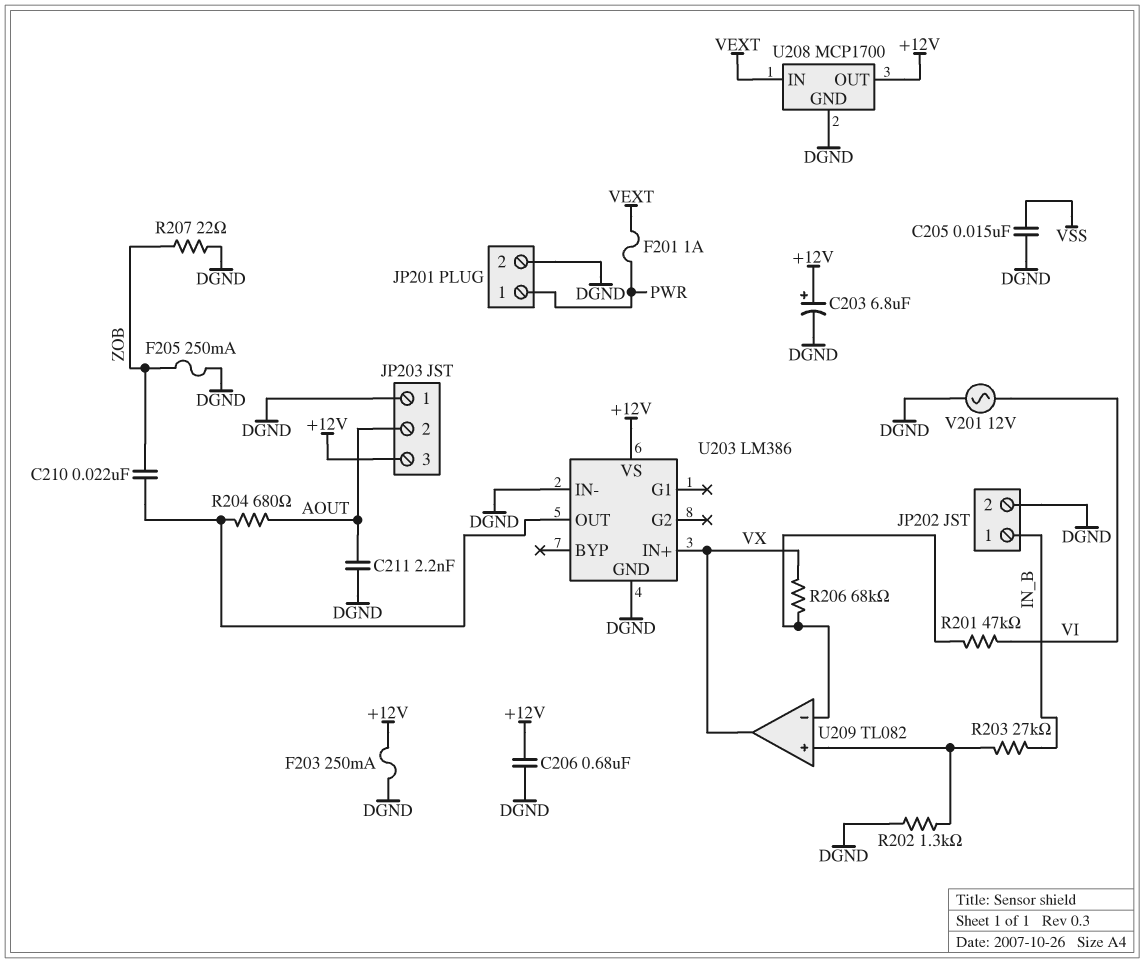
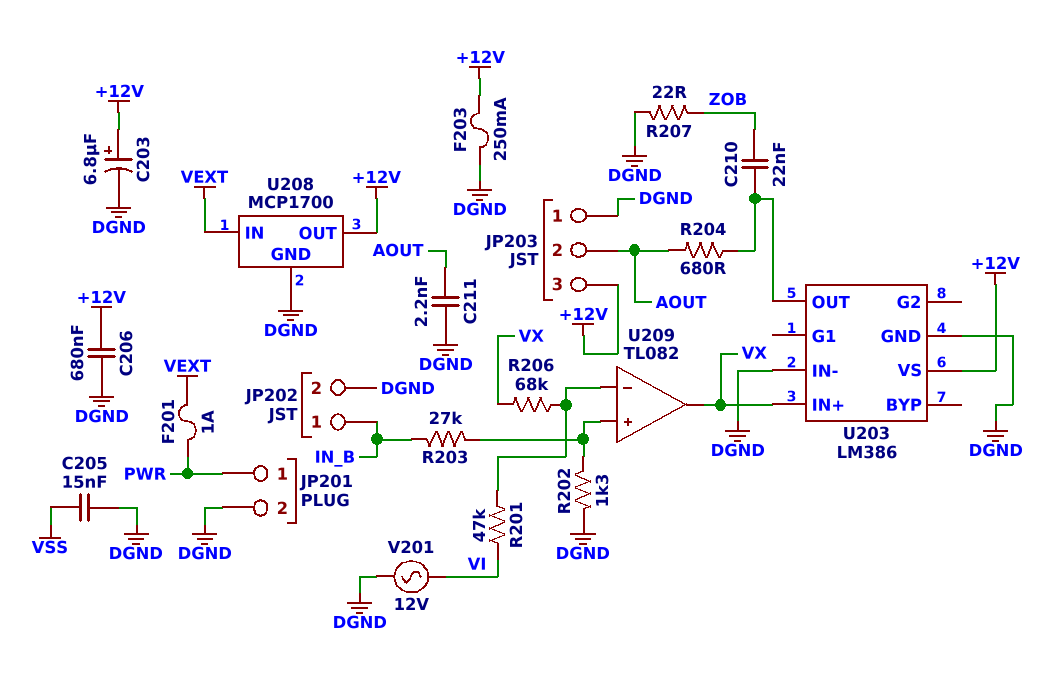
F205: 250mA (DGND, ZOB) -> none

